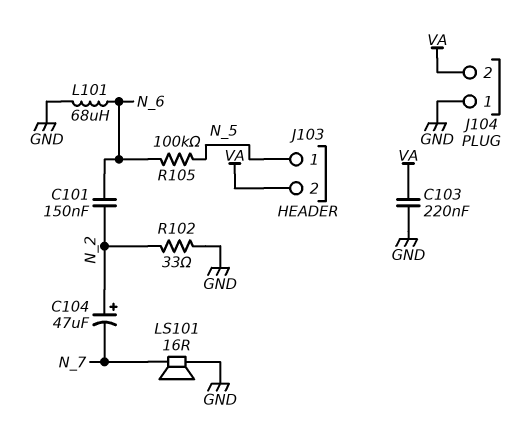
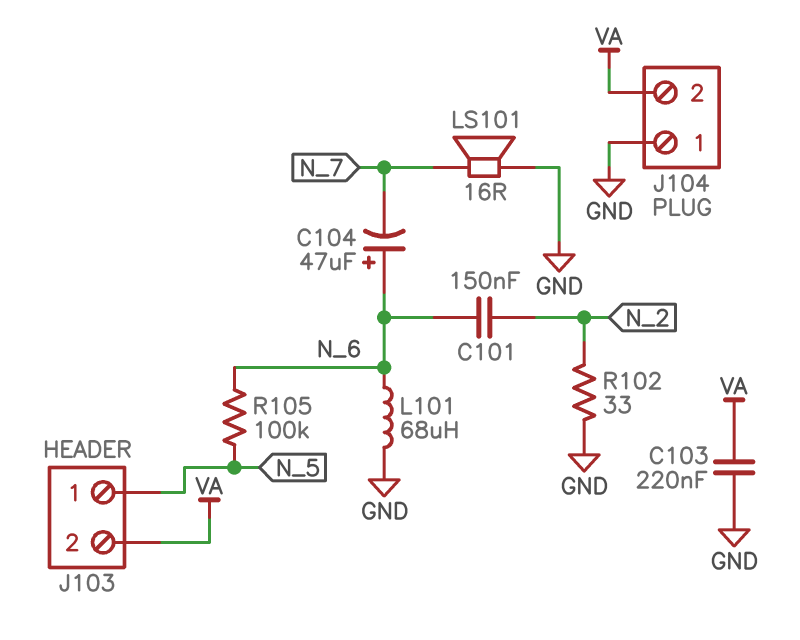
C104: 47uF (plus N_2, minus N_7) -> 47uF (plus N_6, minus N_7)

